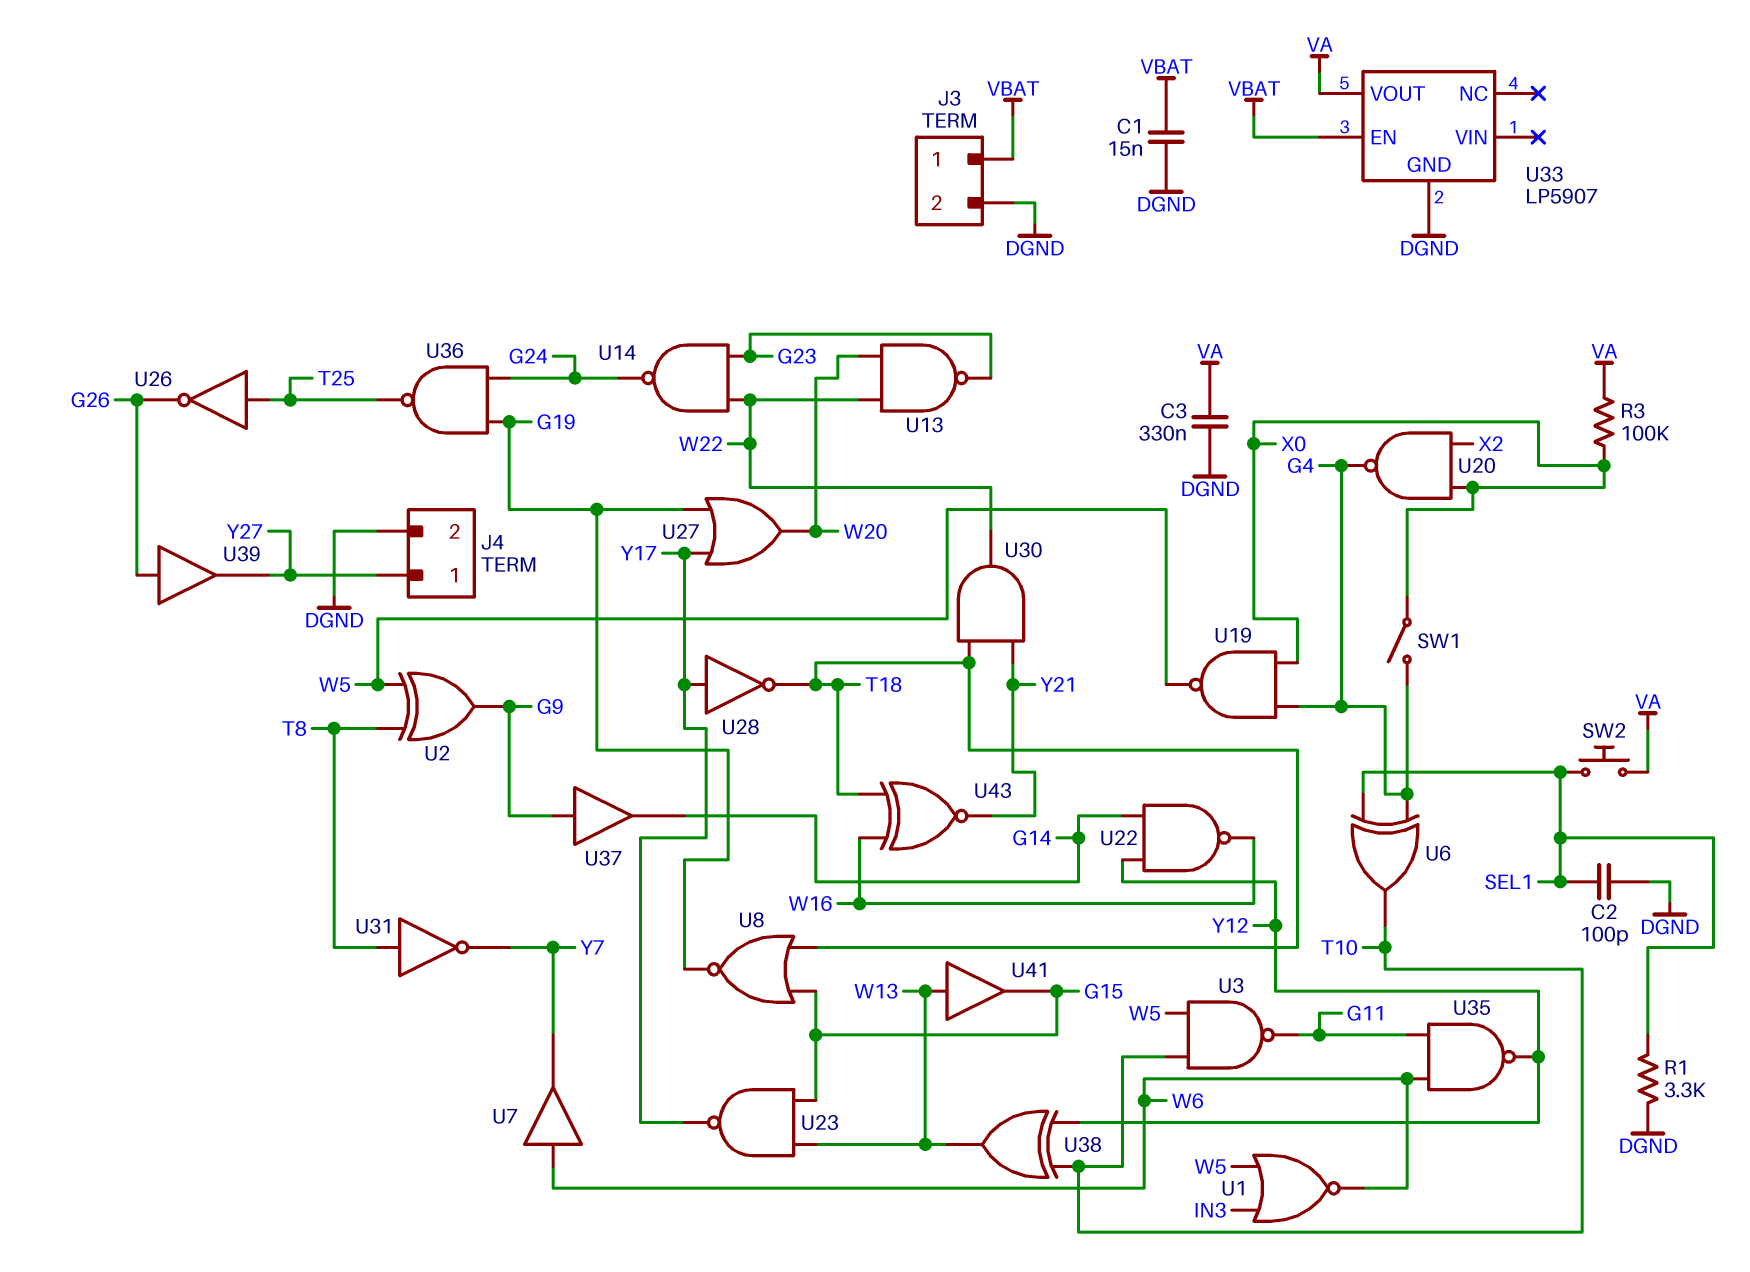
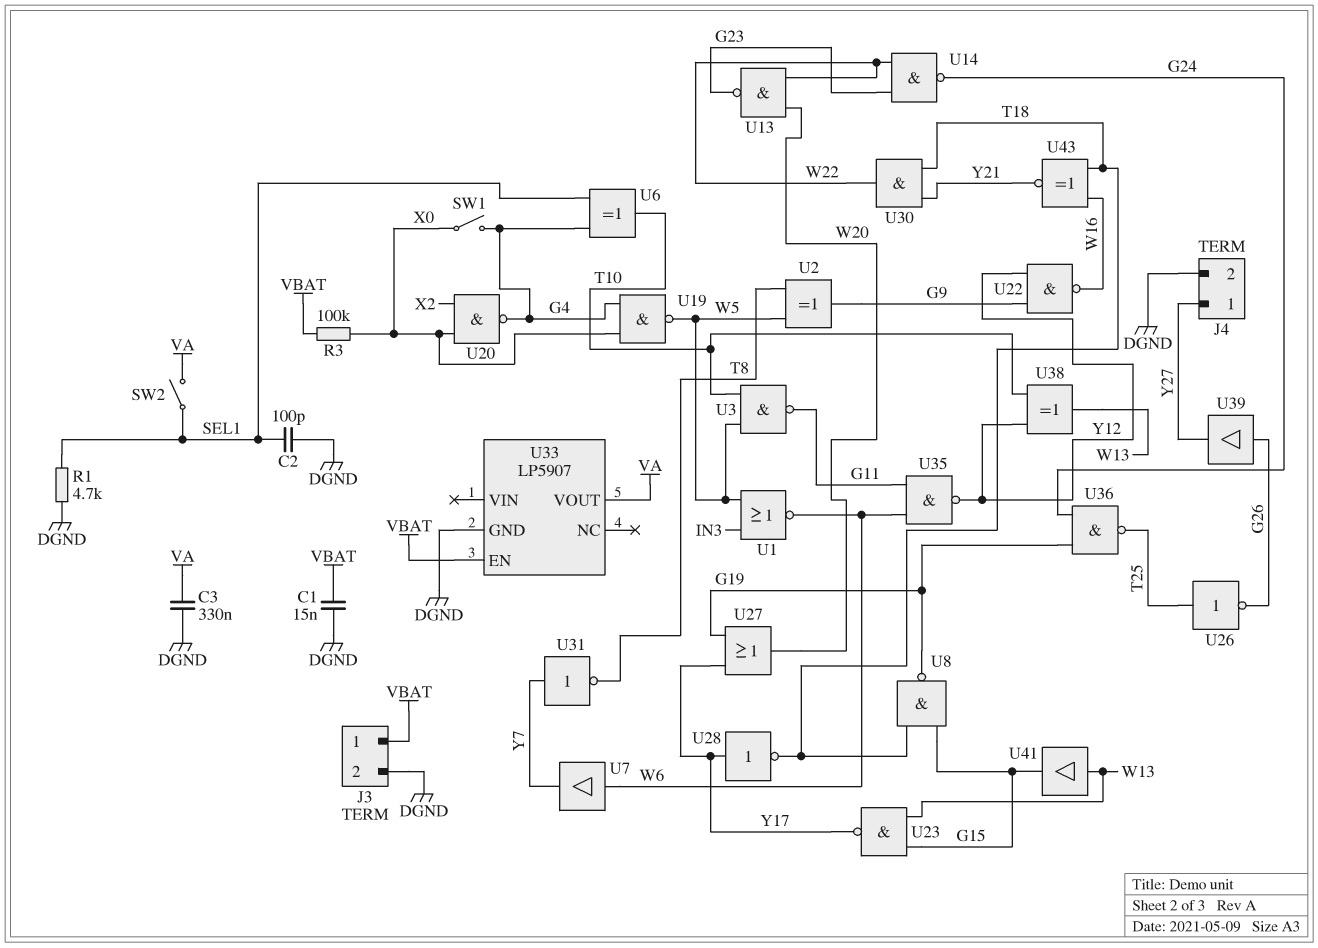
R1: 3.3k (DGND, SEL1) -> 4.7k (DGND, SEL1)
R3: 100k (VA, X0) -> 100k (VBAT, X0)
SW2: button (SEL1, VA) -> switch (SEL1, VA)
U8: NOR (in G15, in T18, out G19) -> NAND (in G15, in T18, out G19)
U22: NAND (in G14, in Y12, out W16) -> NAND (in G9, in Y12, out W16)
U31: NOT (in T8, out Y7) -> NOT (in Y7, out T8)
U37: buffer (in G9, out G14) -> none

